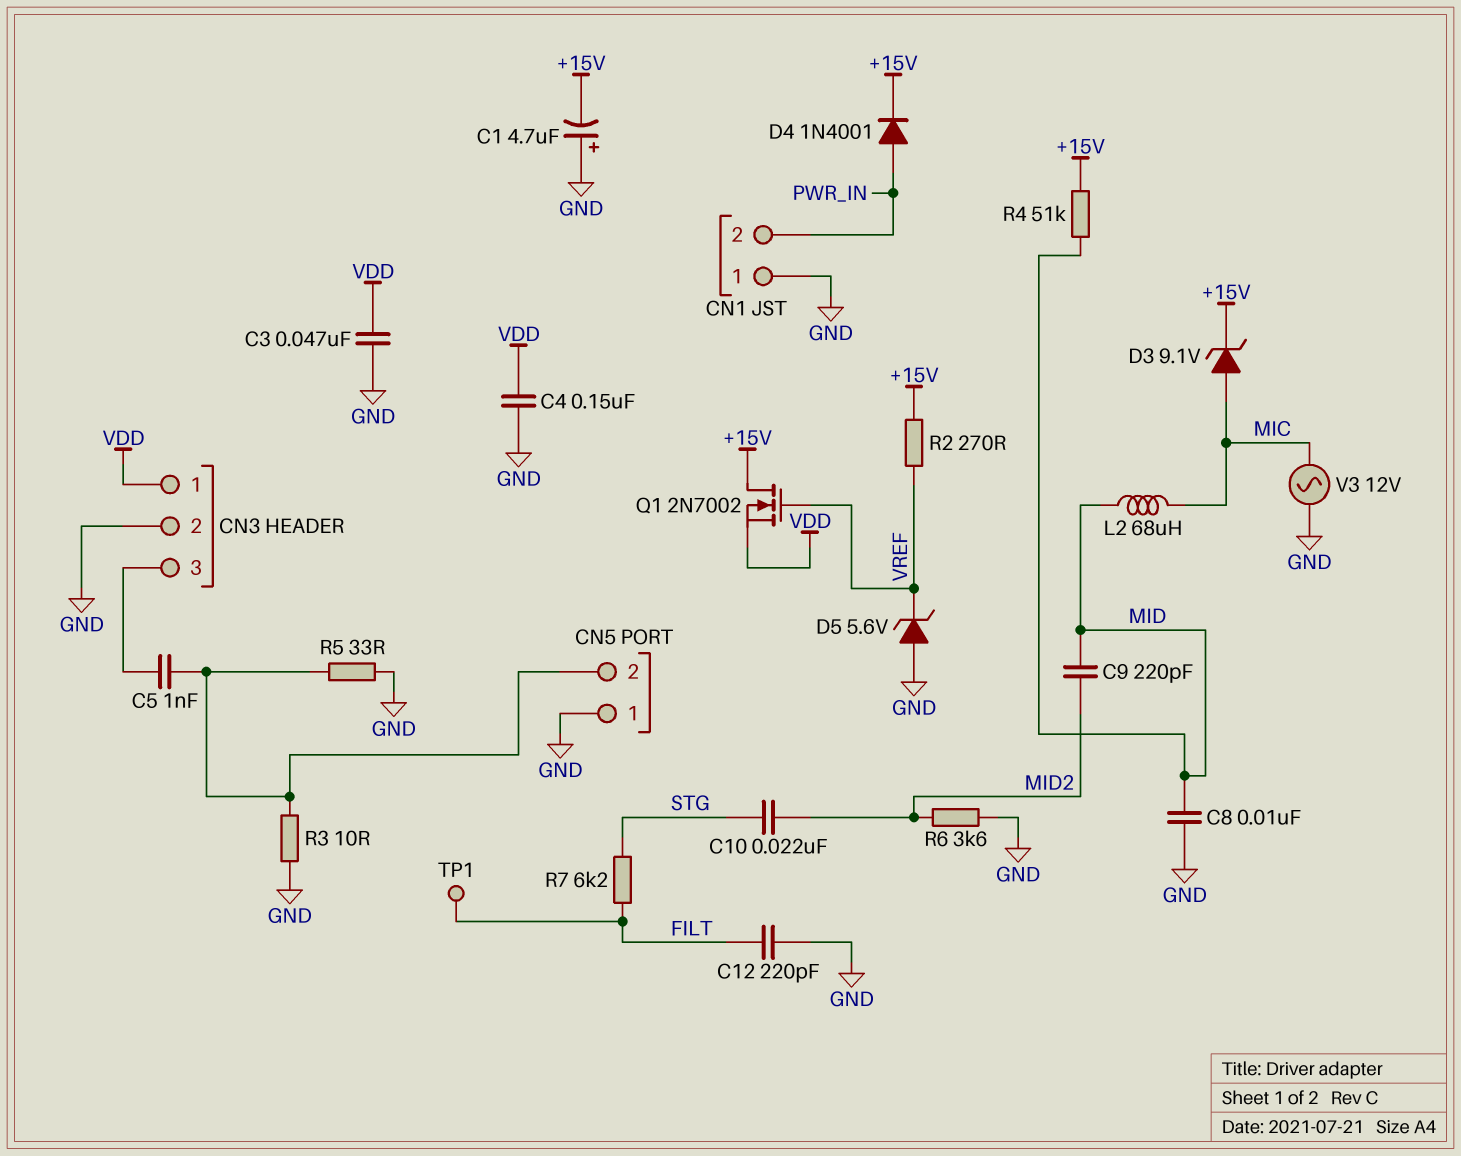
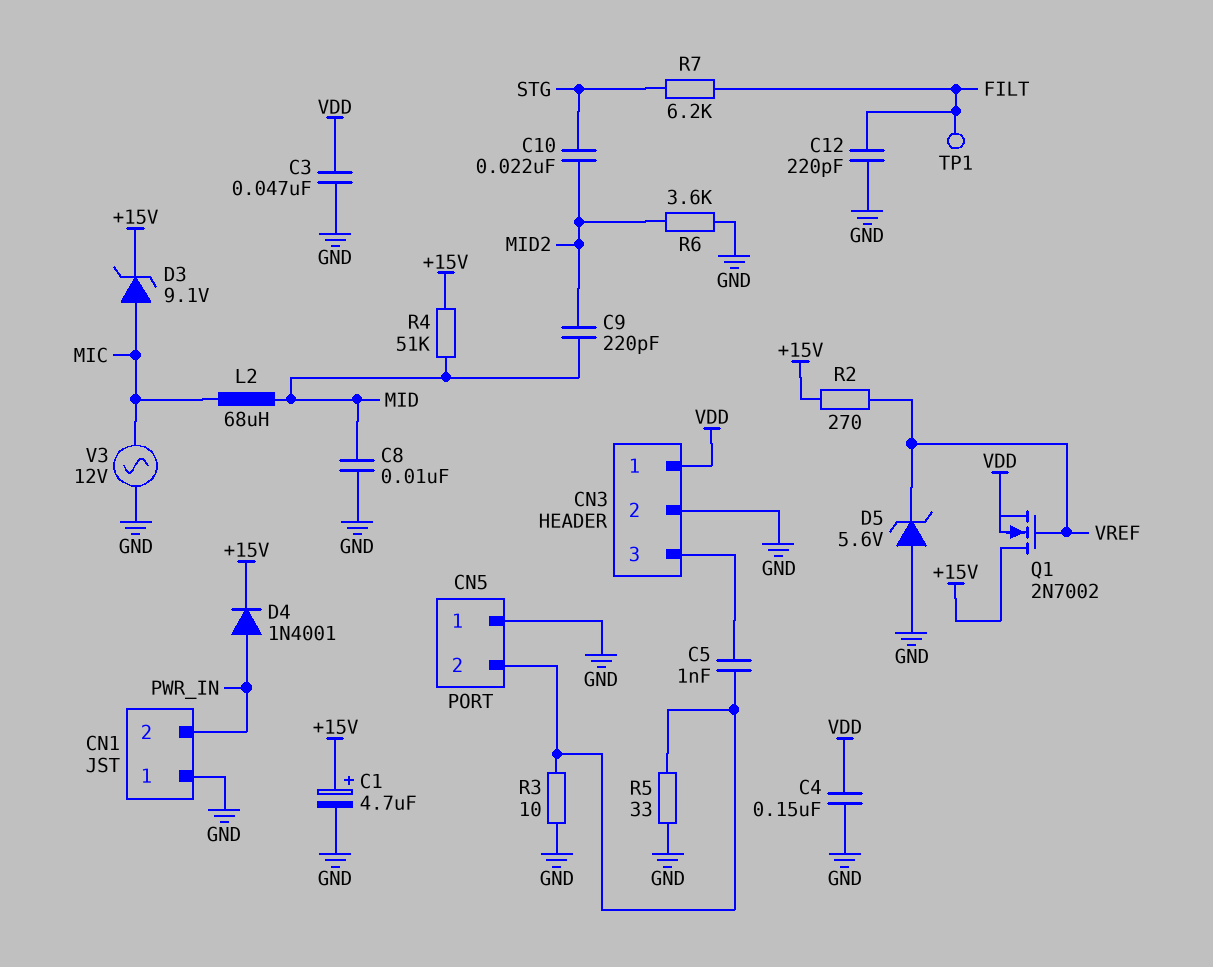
C1: 4.7uF (plus GND, minus +15V) -> 4.7uF (plus +15V, minus GND)

